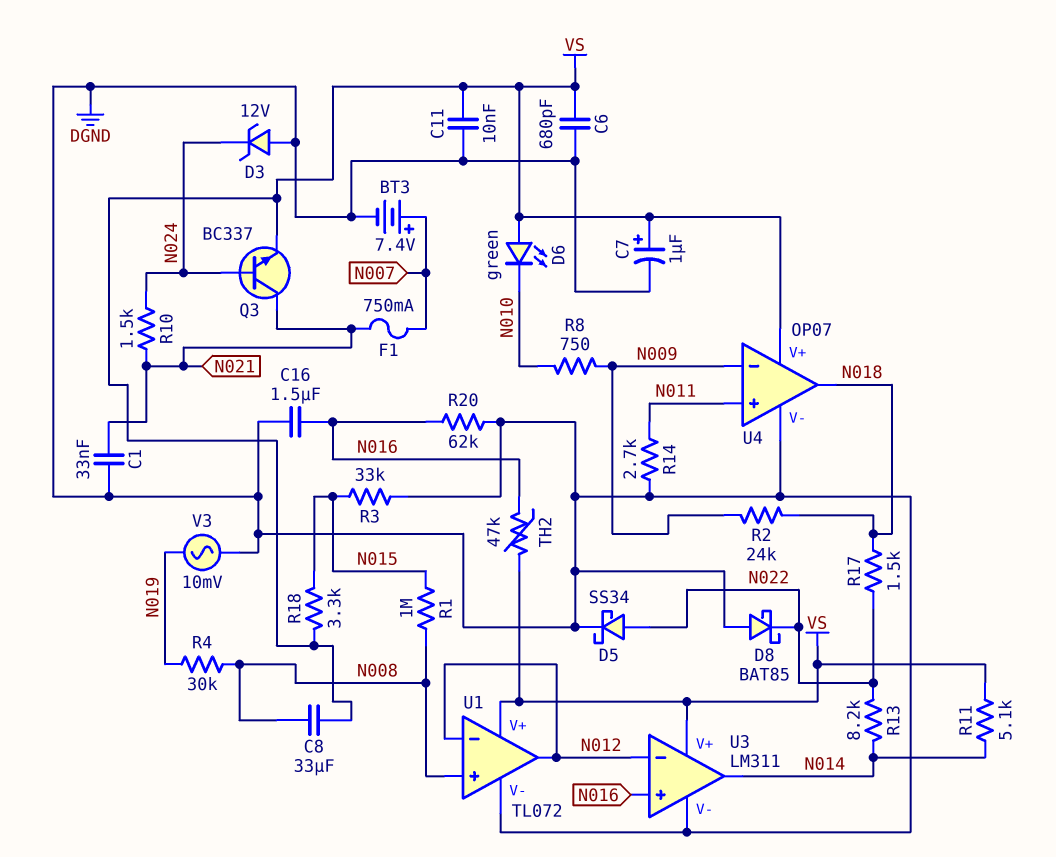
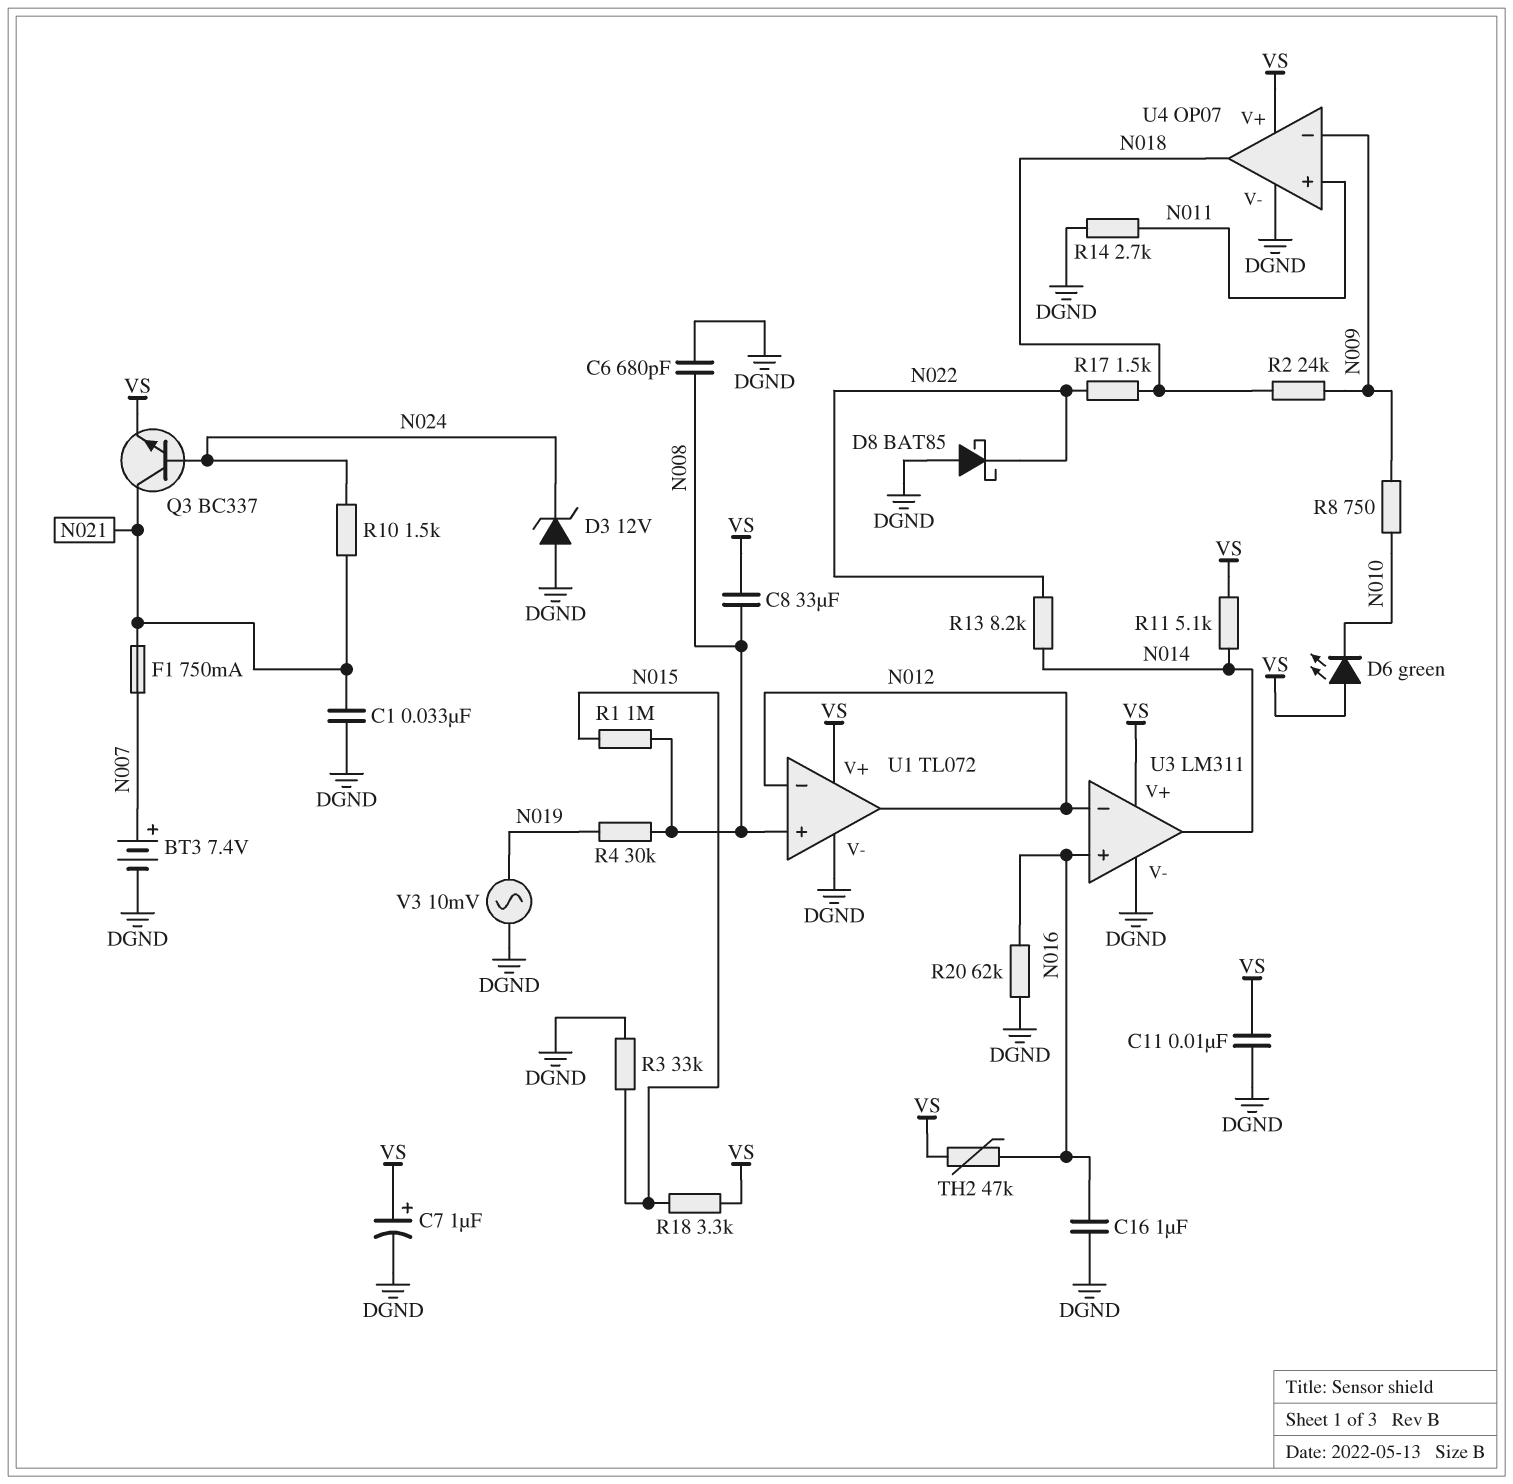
C6: 680pF (DGND, VS) -> 680pF (DGND, N008)
C16: 1.5uF (DGND, N016) -> 1uF (DGND, N016)
D5: schottky SS34 (A N022, K DGND) -> none

